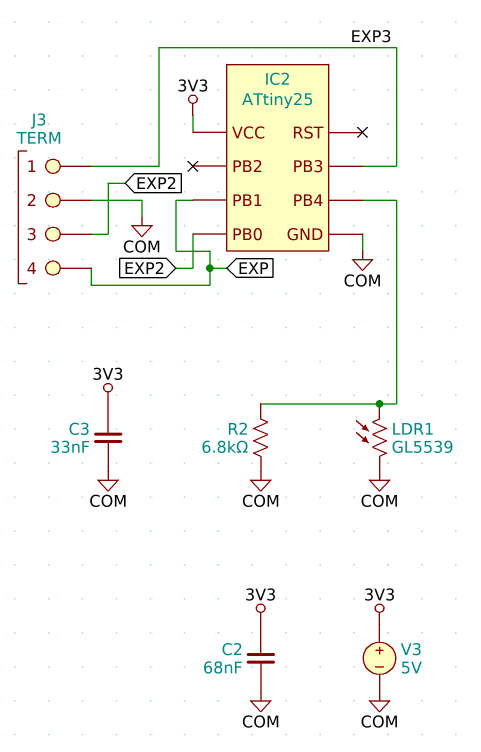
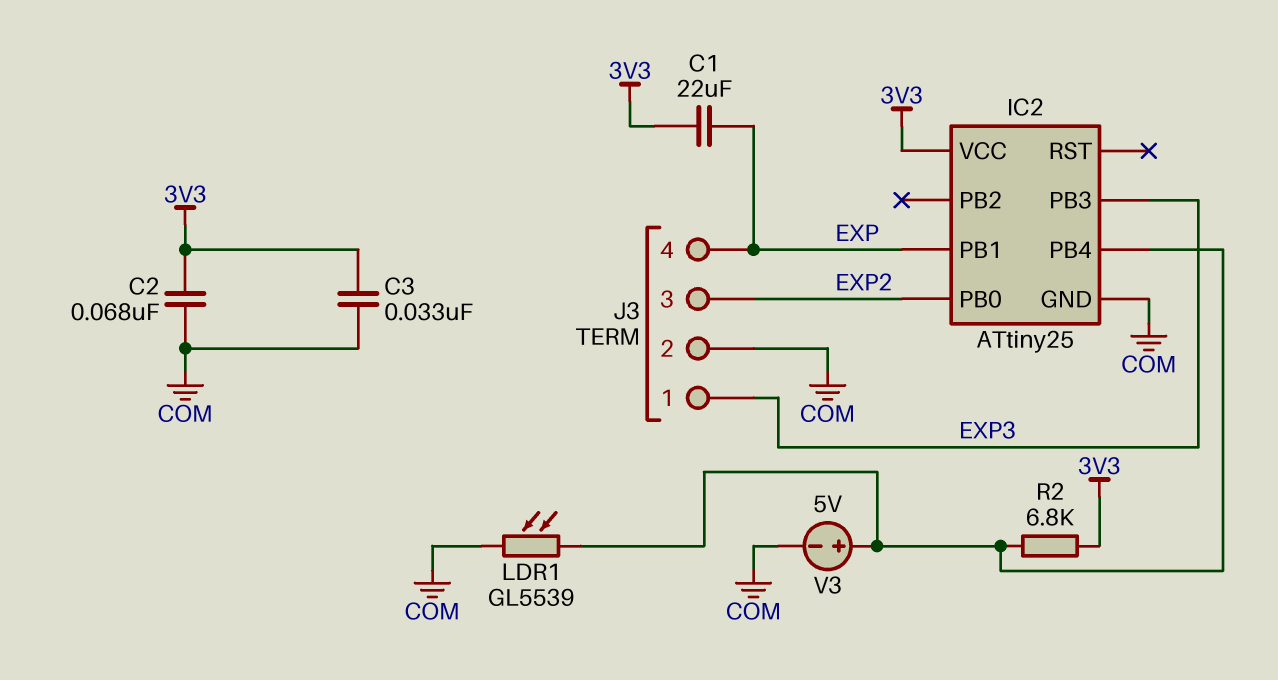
C1: none -> 22uF (3V3, EXP)
R2: 6.8k (COM, IC2/PB4) -> 6.8k (3V3, IC2/PB4)
V3: 5V (plus 3V3, minus COM) -> 5V (plus IC2/PB4, minus COM)

